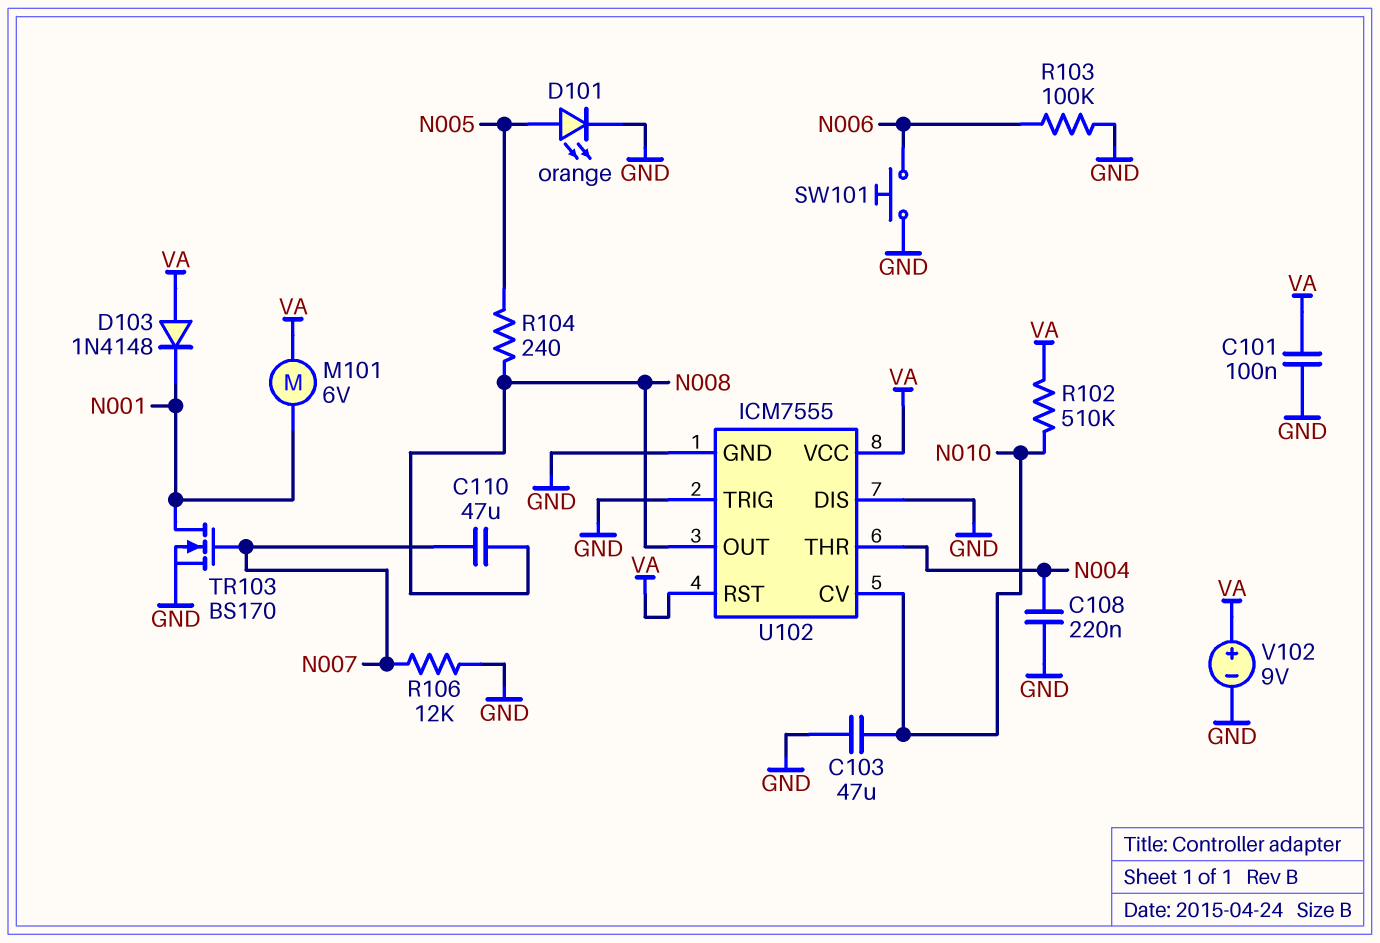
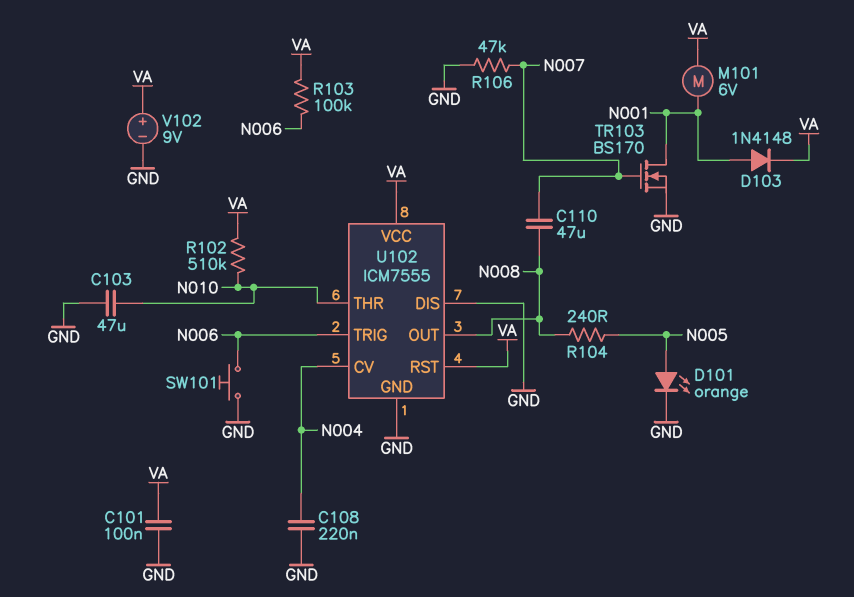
D103: diode 1N4148 (A VA, K N001) -> diode 1N4148 (A N001, K VA)
R103: 100k (GND, N006) -> 100k (N006, VA)
R106: 12k (GND, N007) -> 47k (GND, N007)
U102 pin CV: N010 -> N004
U102 pin THR: N004 -> N010
U102 pin TRIG: GND -> N006

